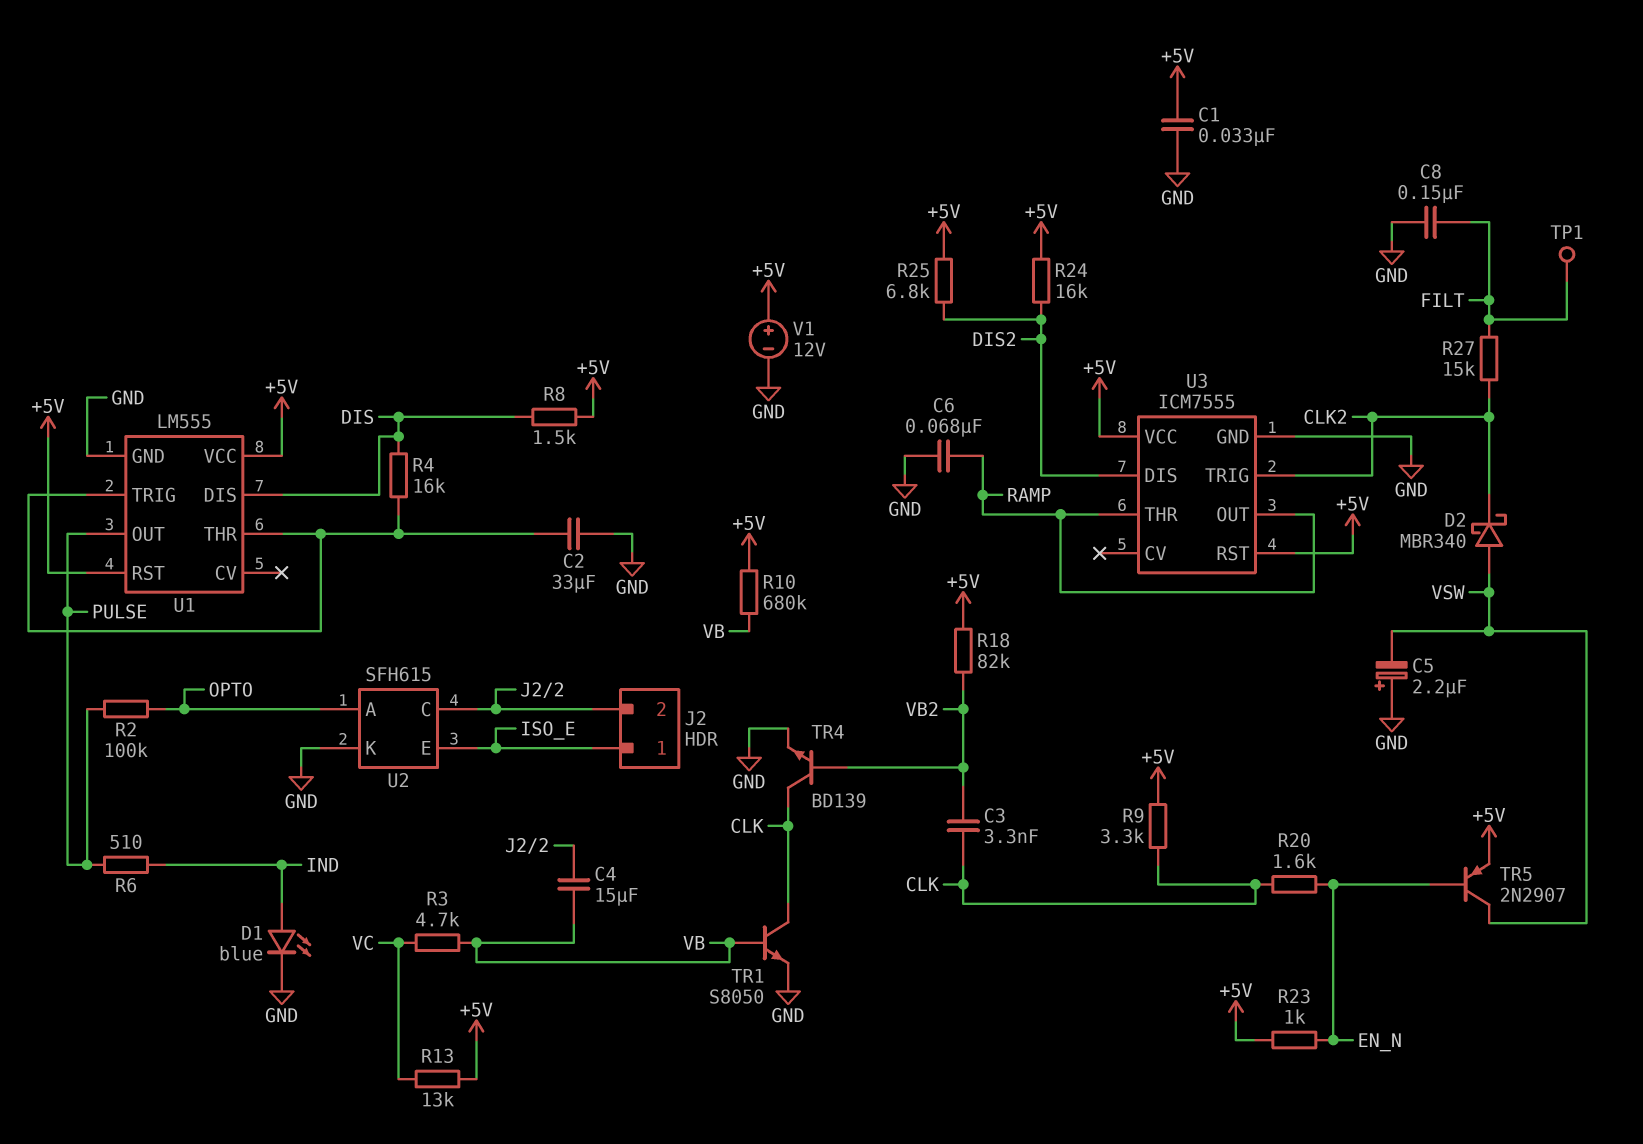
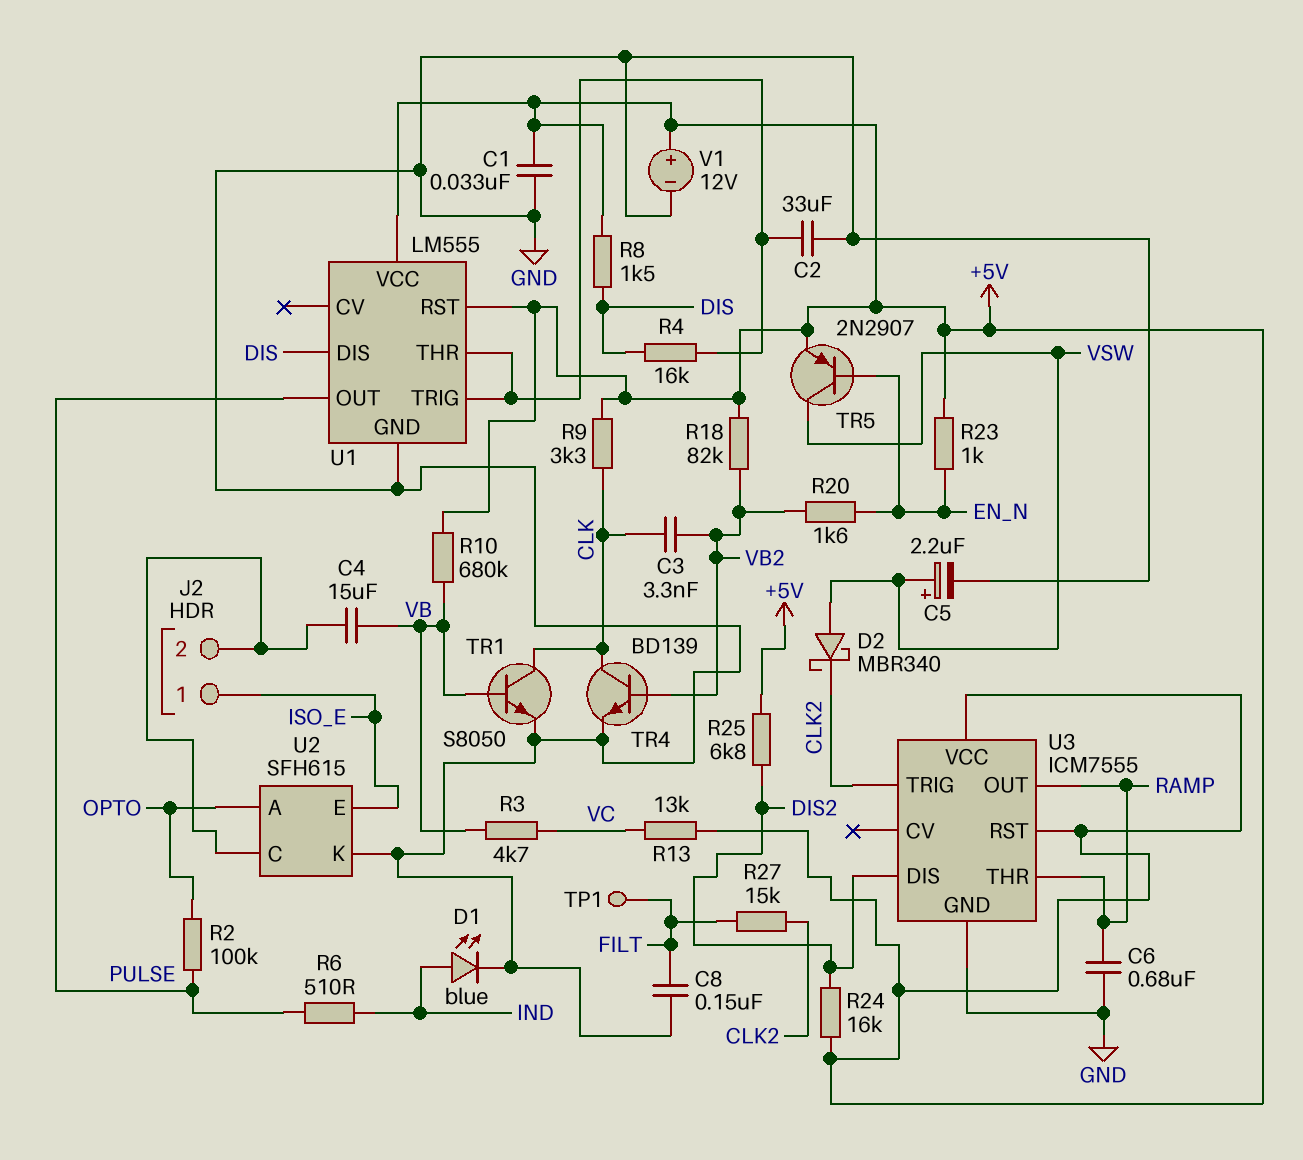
C5: 2.2uF (plus GND, minus VSW) -> 2.2uF (plus VSW, minus GND)
C6: 68nF (GND, RAMP) -> 680nF (GND, RAMP)
R20: 1.6k (CLK, EN_N) -> 1.6k (EN_N, VB2)

